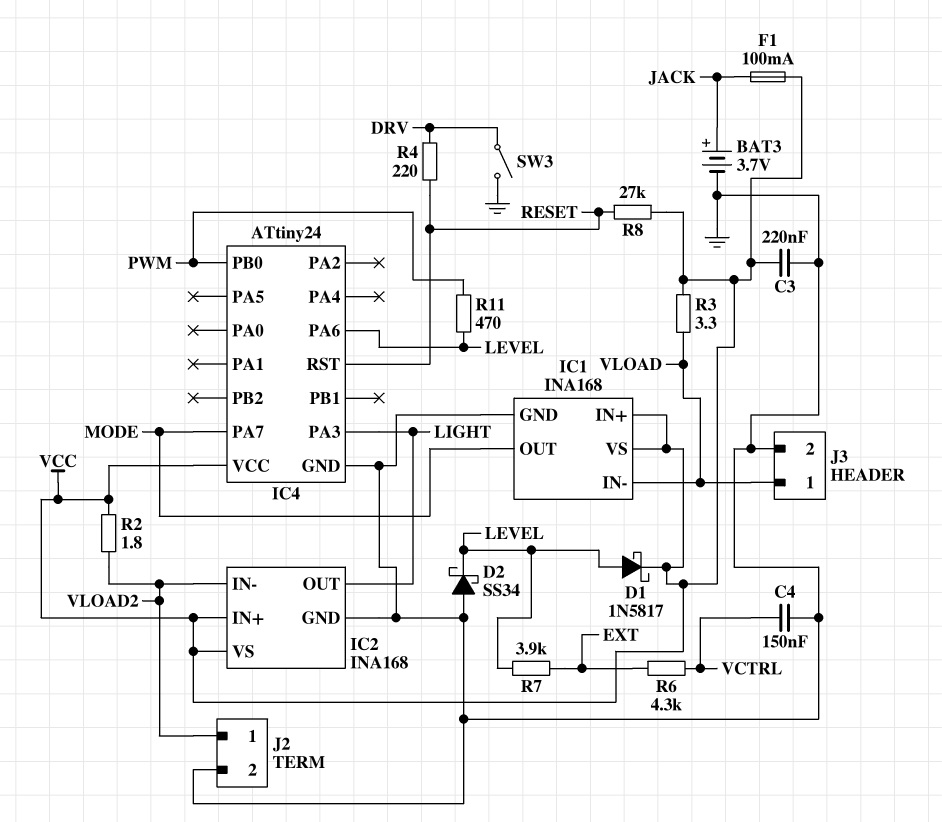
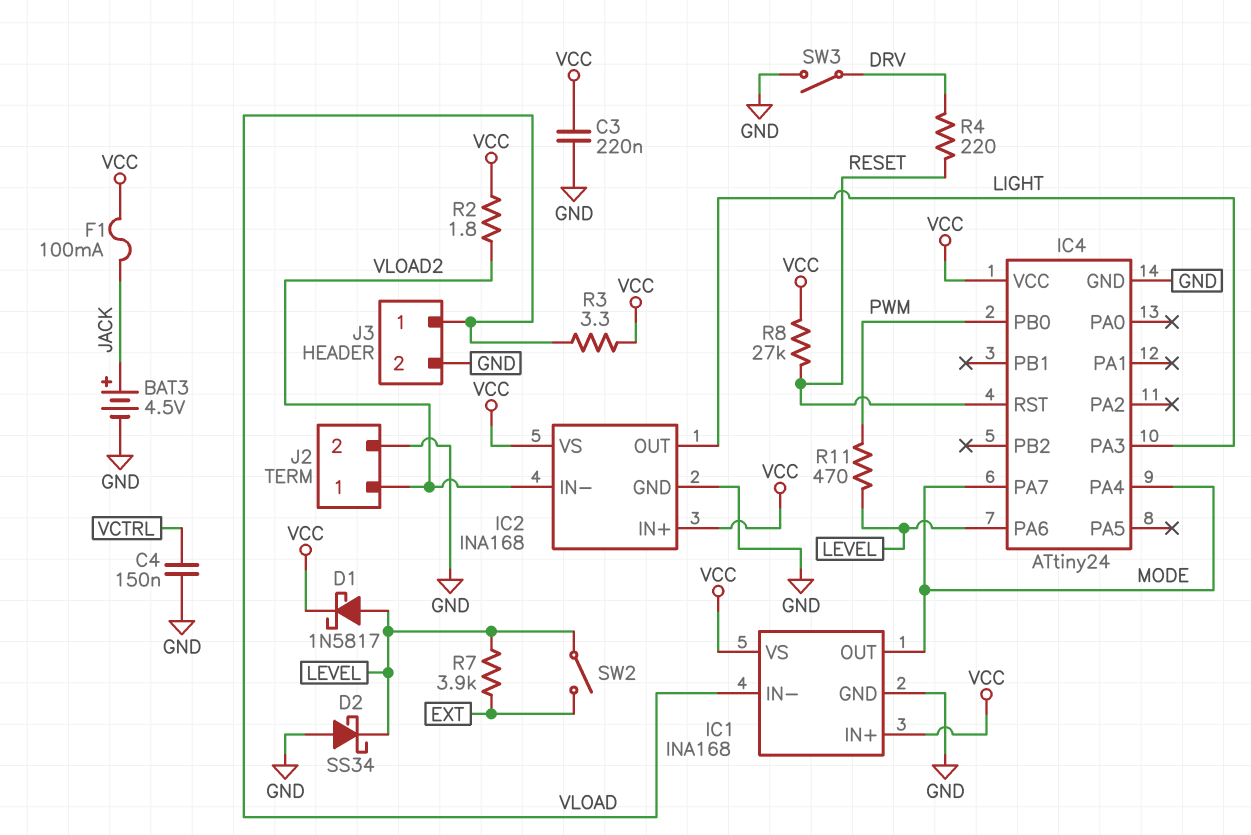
BAT3: 3.7V (plus JACK, minus GND) -> 4.5V (plus JACK, minus GND)
IC4 pin PA4: none -> MODE
R6: 4.3k (EXT, VCTRL) -> none
SW2: none -> switch (EXT, LEVEL)

